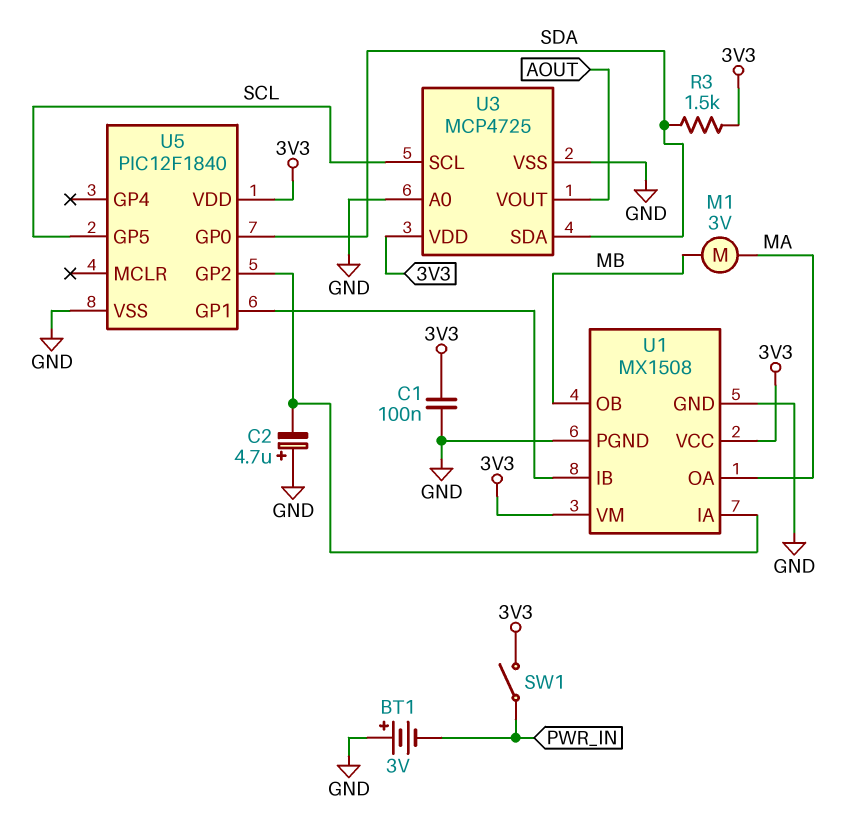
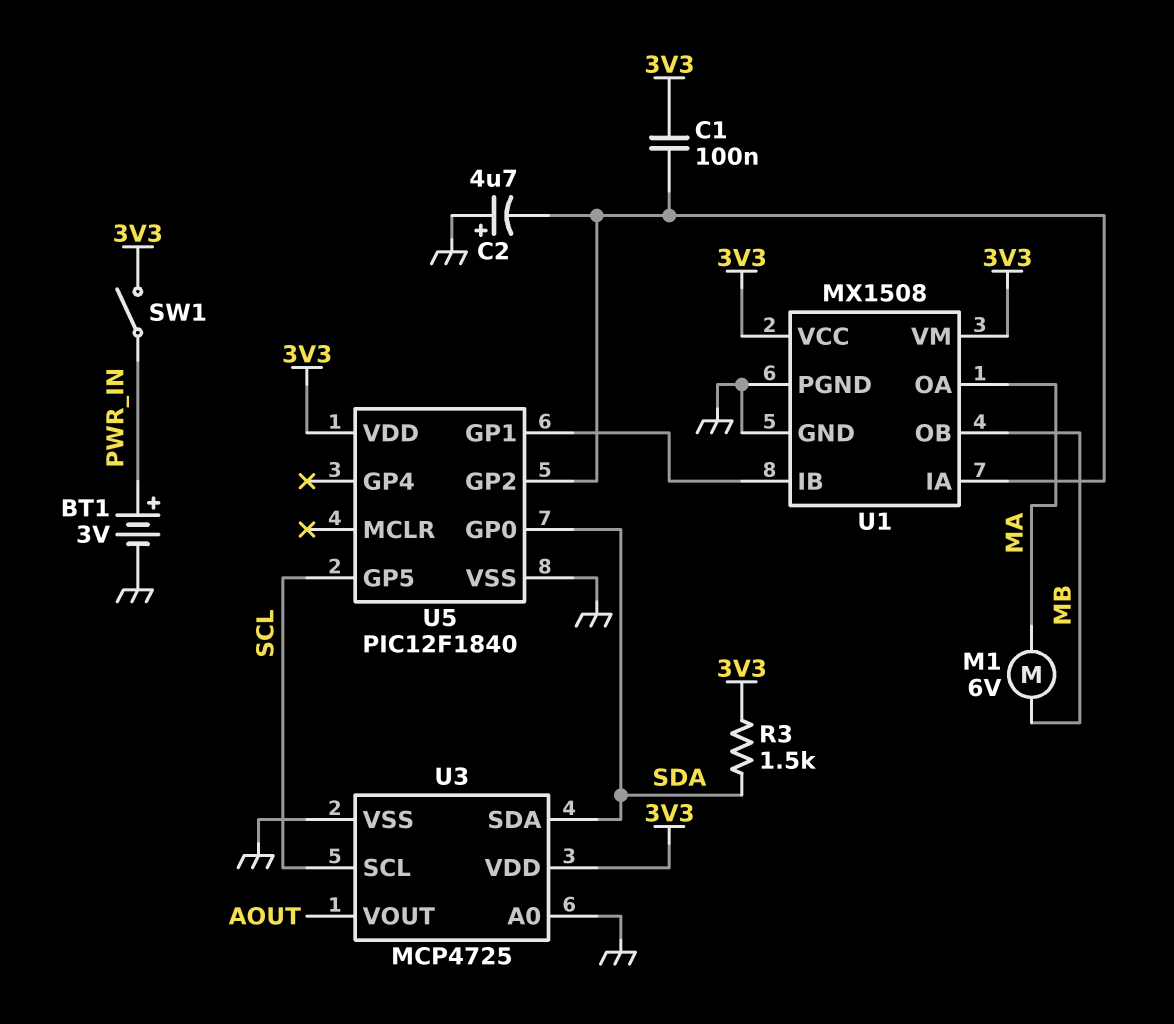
BT1: 3V (plus GND, minus PWR_IN) -> 3V (plus PWR_IN, minus GND)
C1: 100nF (3V3, GND) -> 100nF (3V3, U1/IA)
M1: motor 3V (MA, MB) -> motor 6V (MA, MB)

